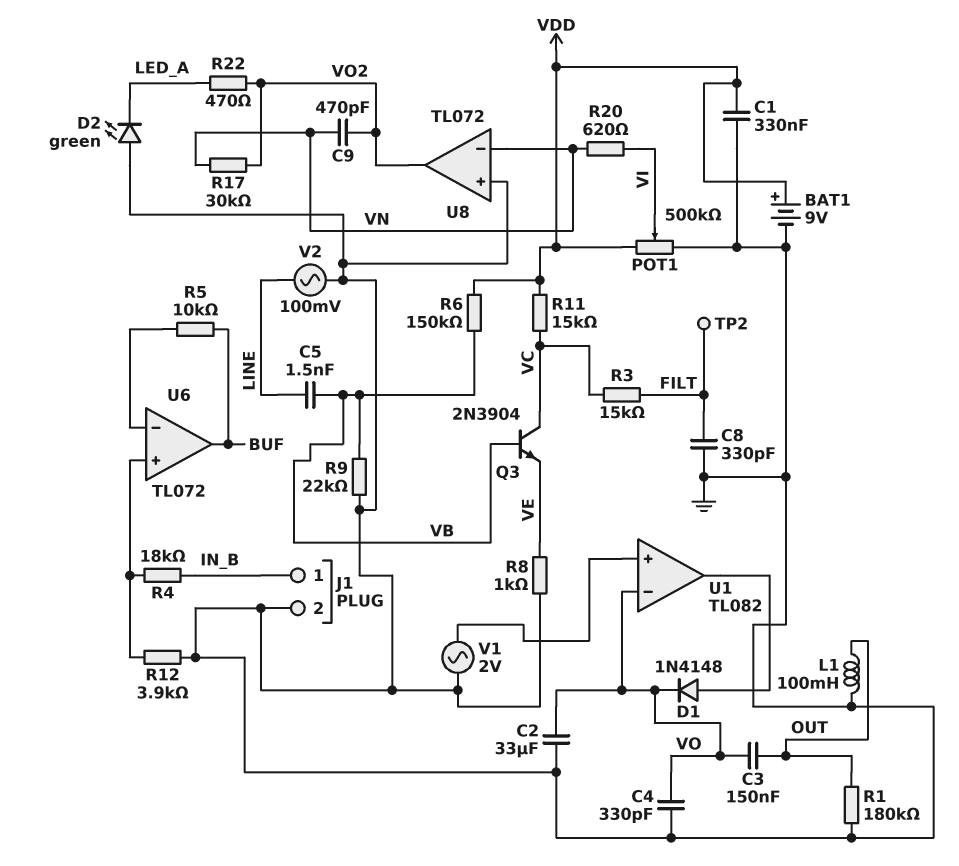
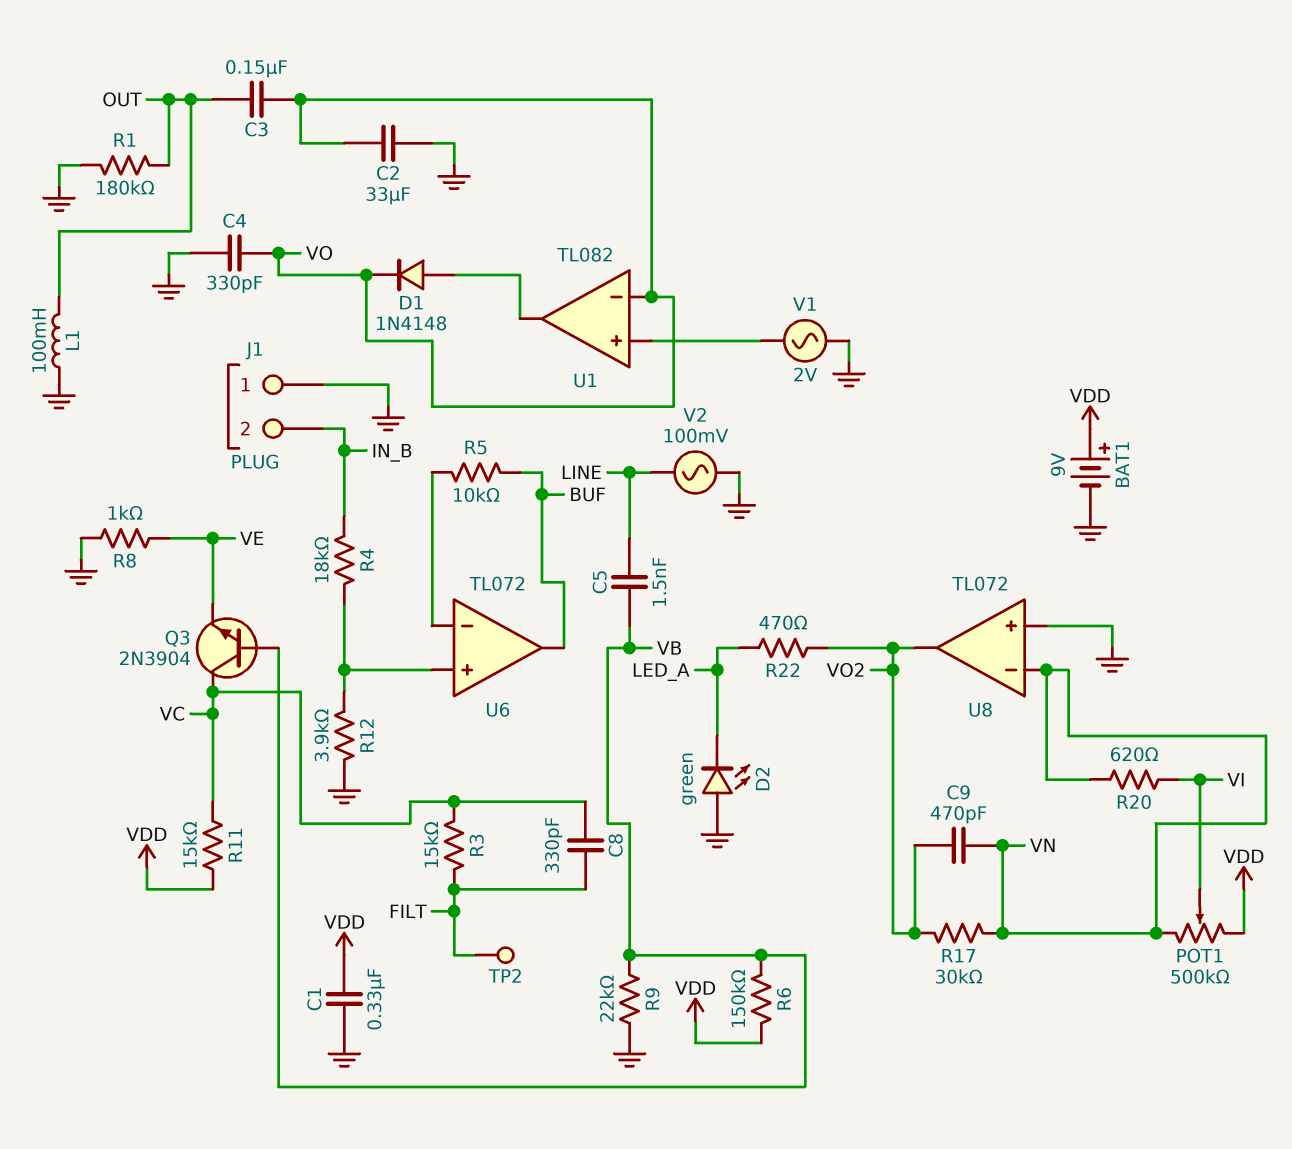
C8: 330pF (FILT, GND) -> 330pF (FILT, VC)
J1 pin 1: IN_B -> GND
J1 pin 2: GND -> IN_B
POT1: 500k (GND, VDD, wiper VI) -> 500k (VDD, VN, wiper VI)

